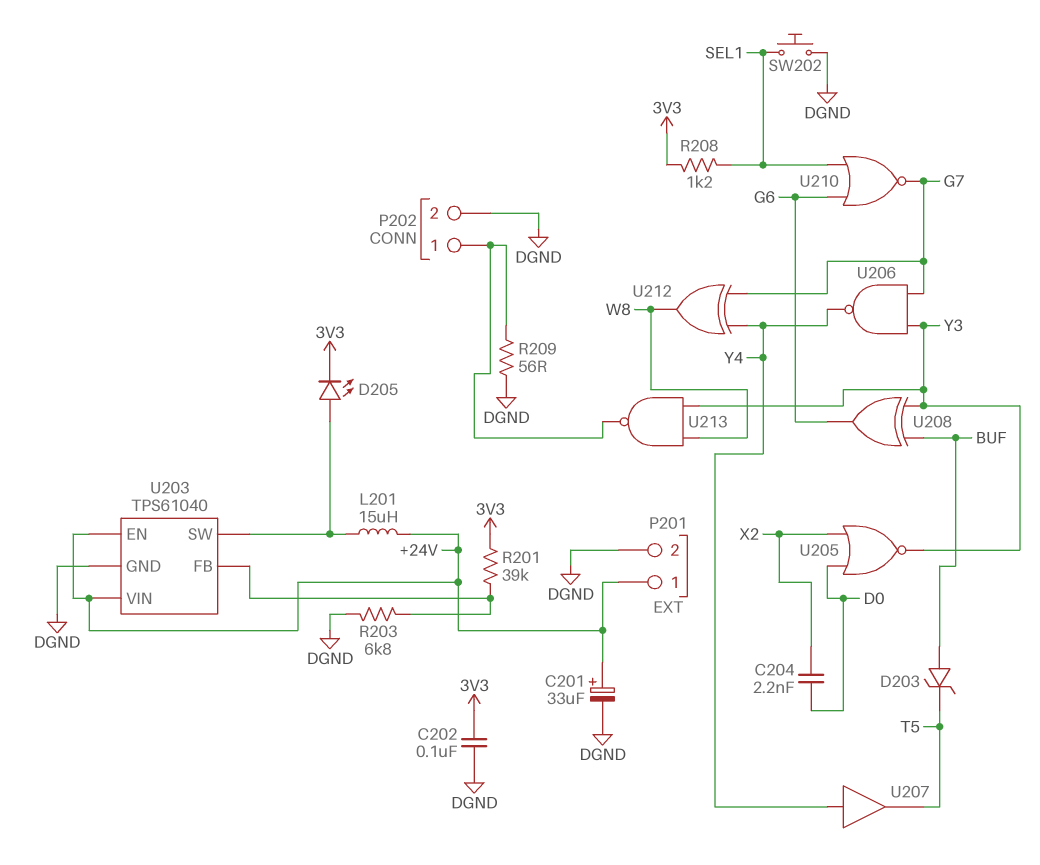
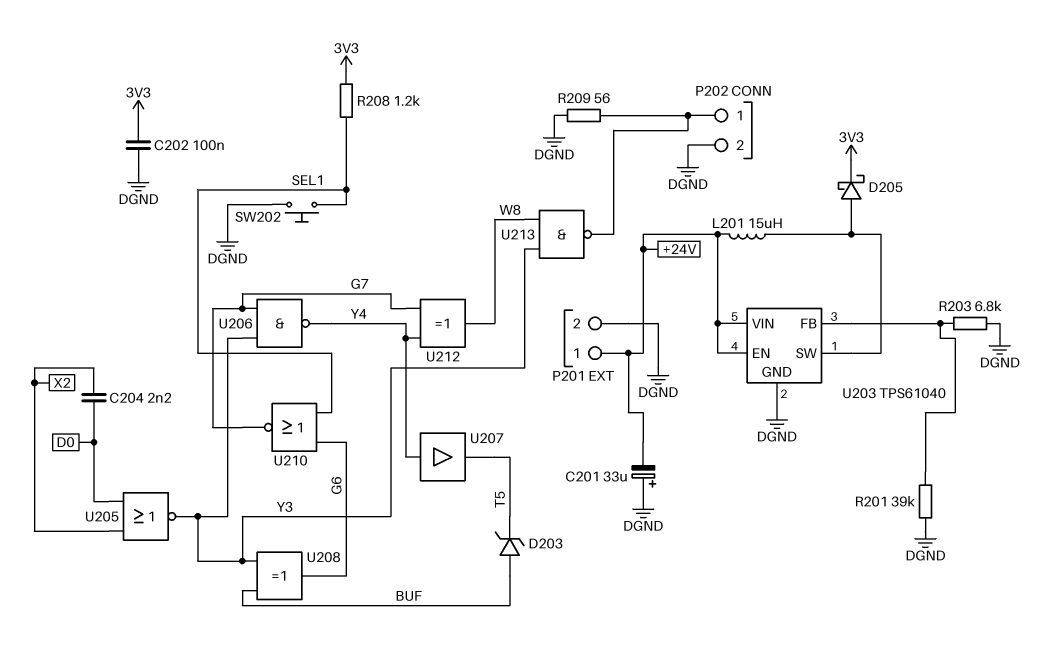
C201: 33uF (plus +24V, minus DGND) -> 33uF (plus DGND, minus +24V)
D205: LED (A U203/SW, K 3V3) -> schottky (A U203/SW, K 3V3)
R201: 39k (3V3, U203/FB) -> 39k (DGND, U203/FB)

